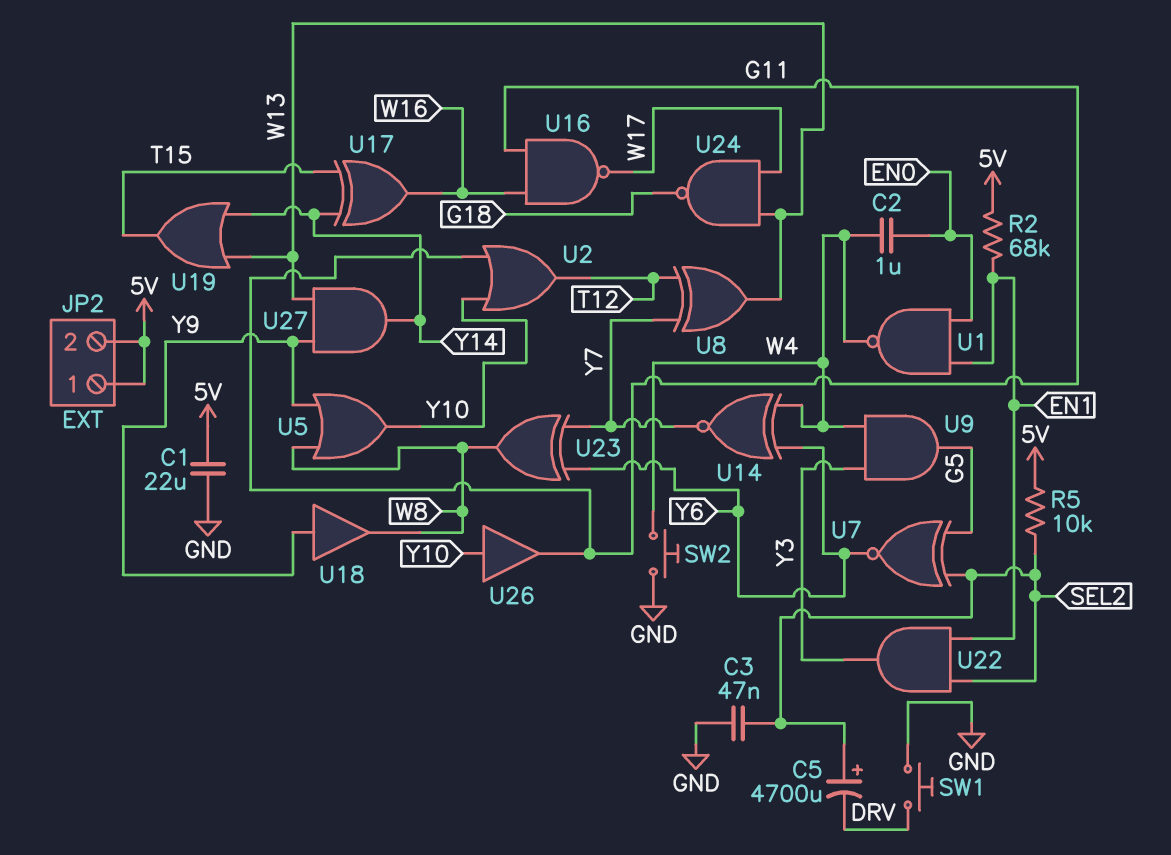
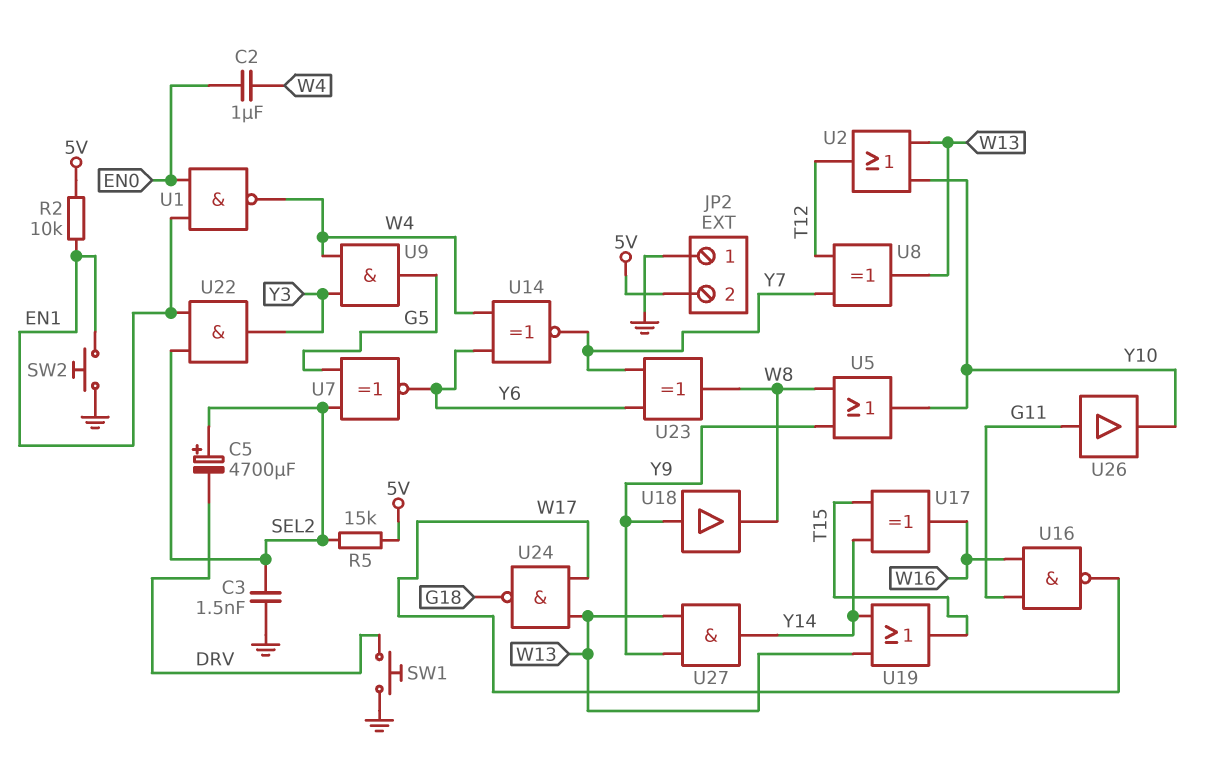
C1: 22uF (5V, GND) -> none
C3: 47nF (GND, SEL2) -> 1.5nF (GND, SEL2)
JP2 pin 1: 5V -> GND
R2: 68k (5V, EN1) -> 10k (5V, EN1)
R5: 10k (5V, SEL2) -> 15k (5V, SEL2)
SW2: button (GND, W4) -> button (EN1, GND)
U2: OR (in G11, in Y10, out T12) -> OR (in W13, in Y10, out T12)
U26: buffer (in Y10, out G11) -> buffer (in G11, out Y10)

